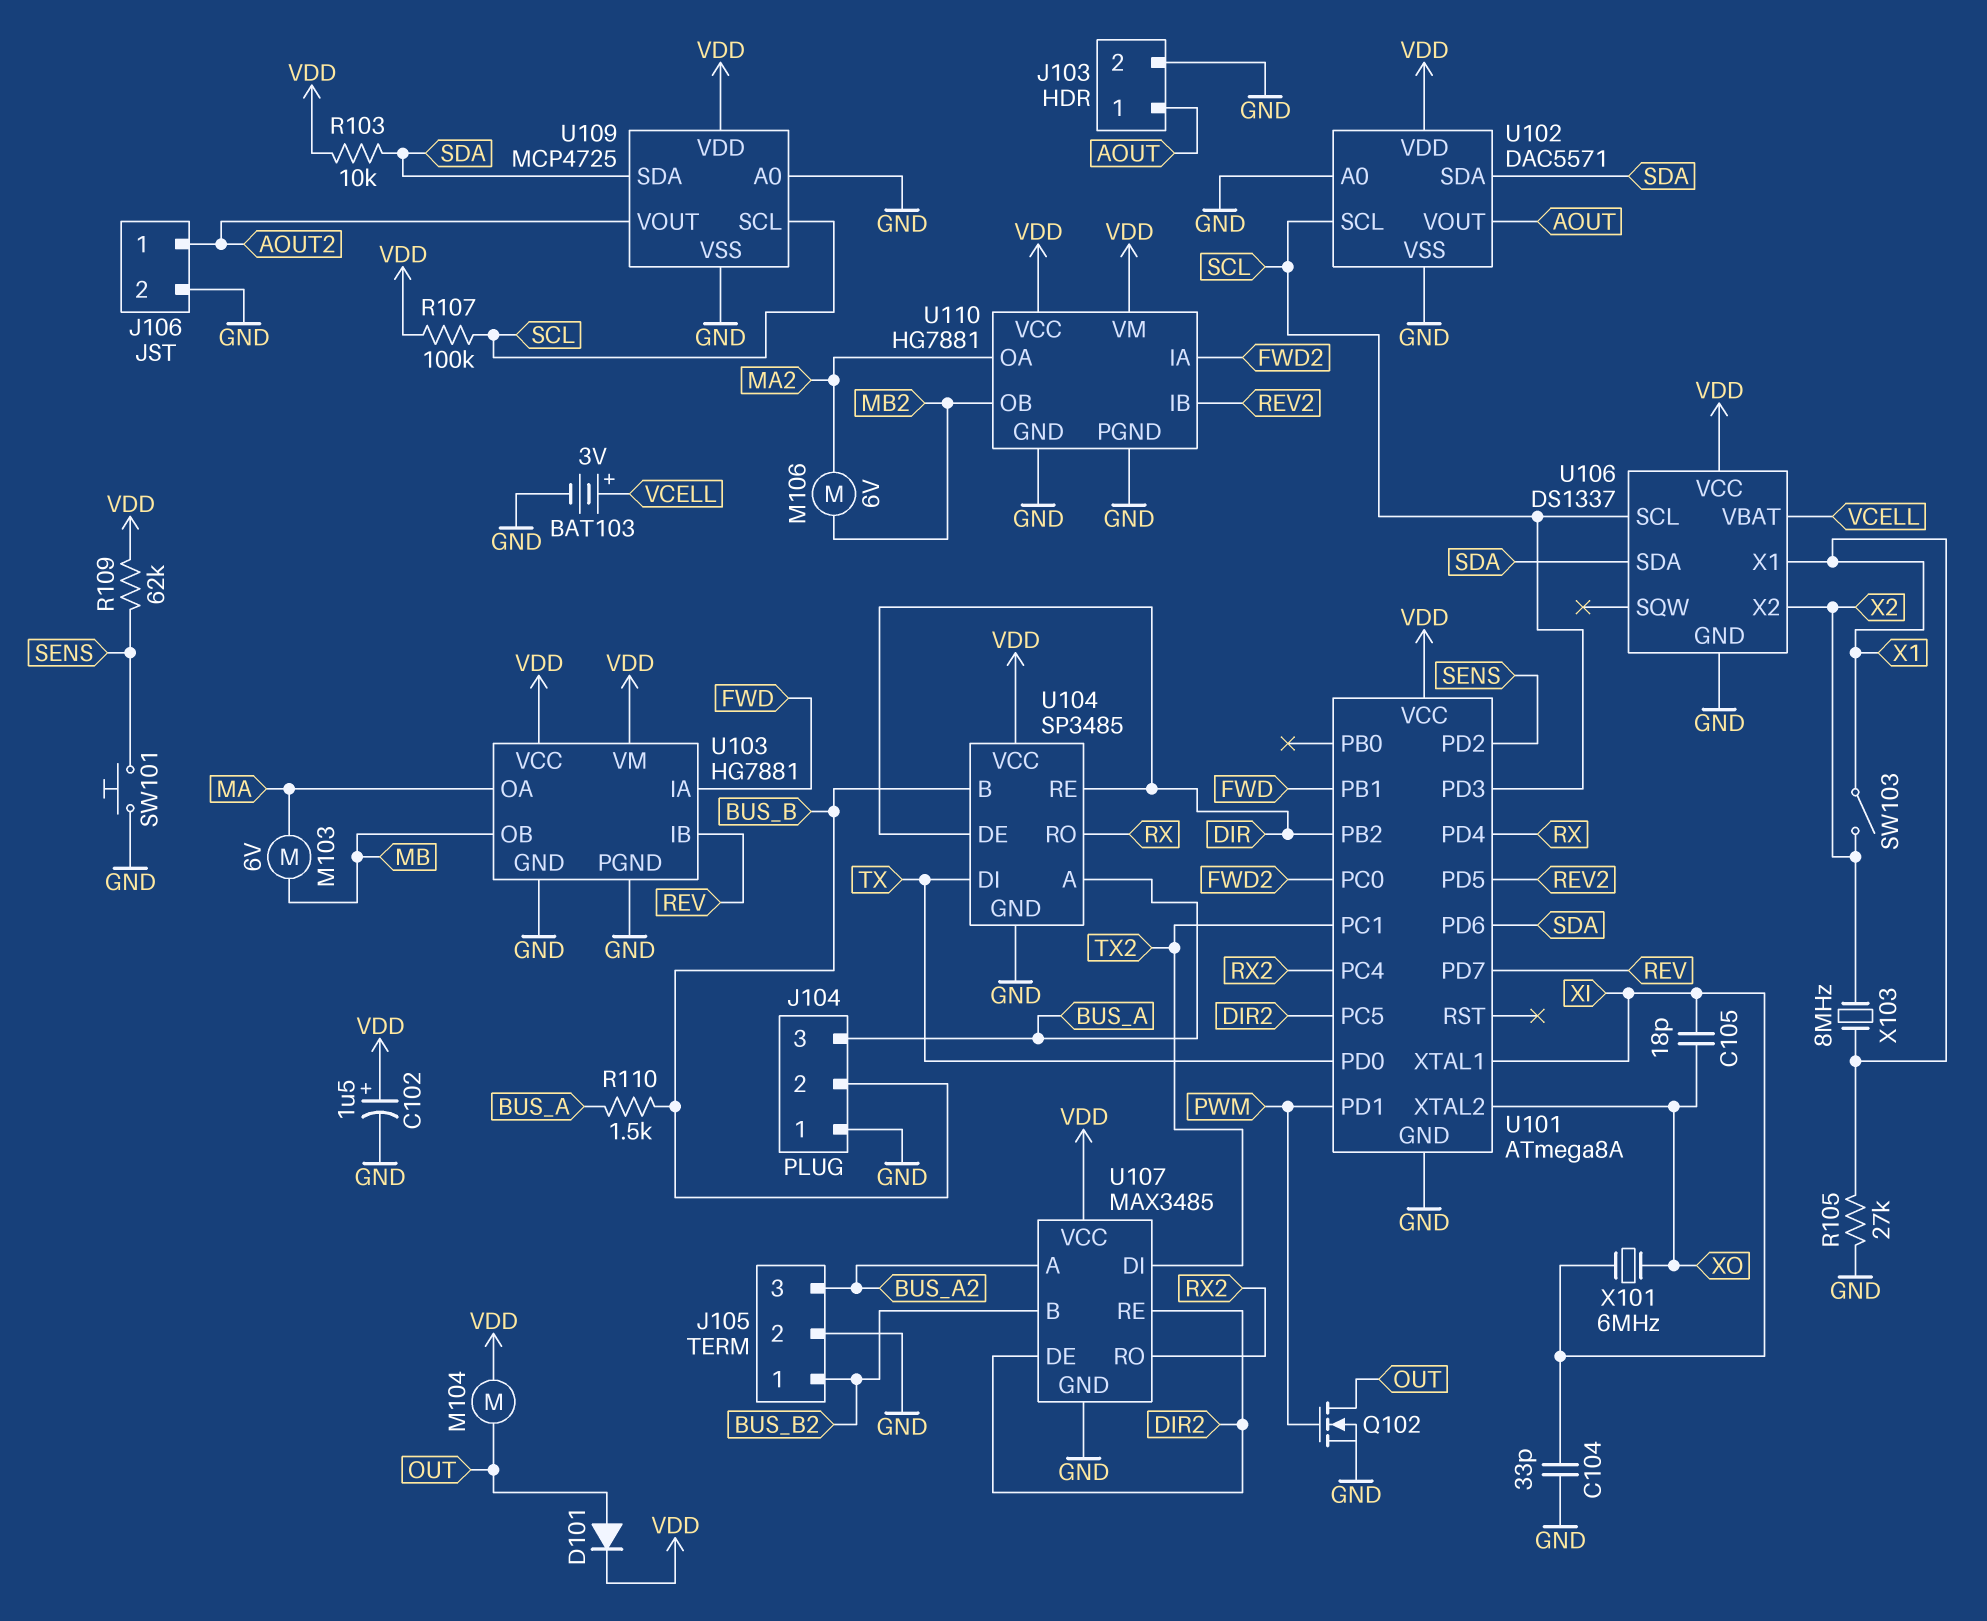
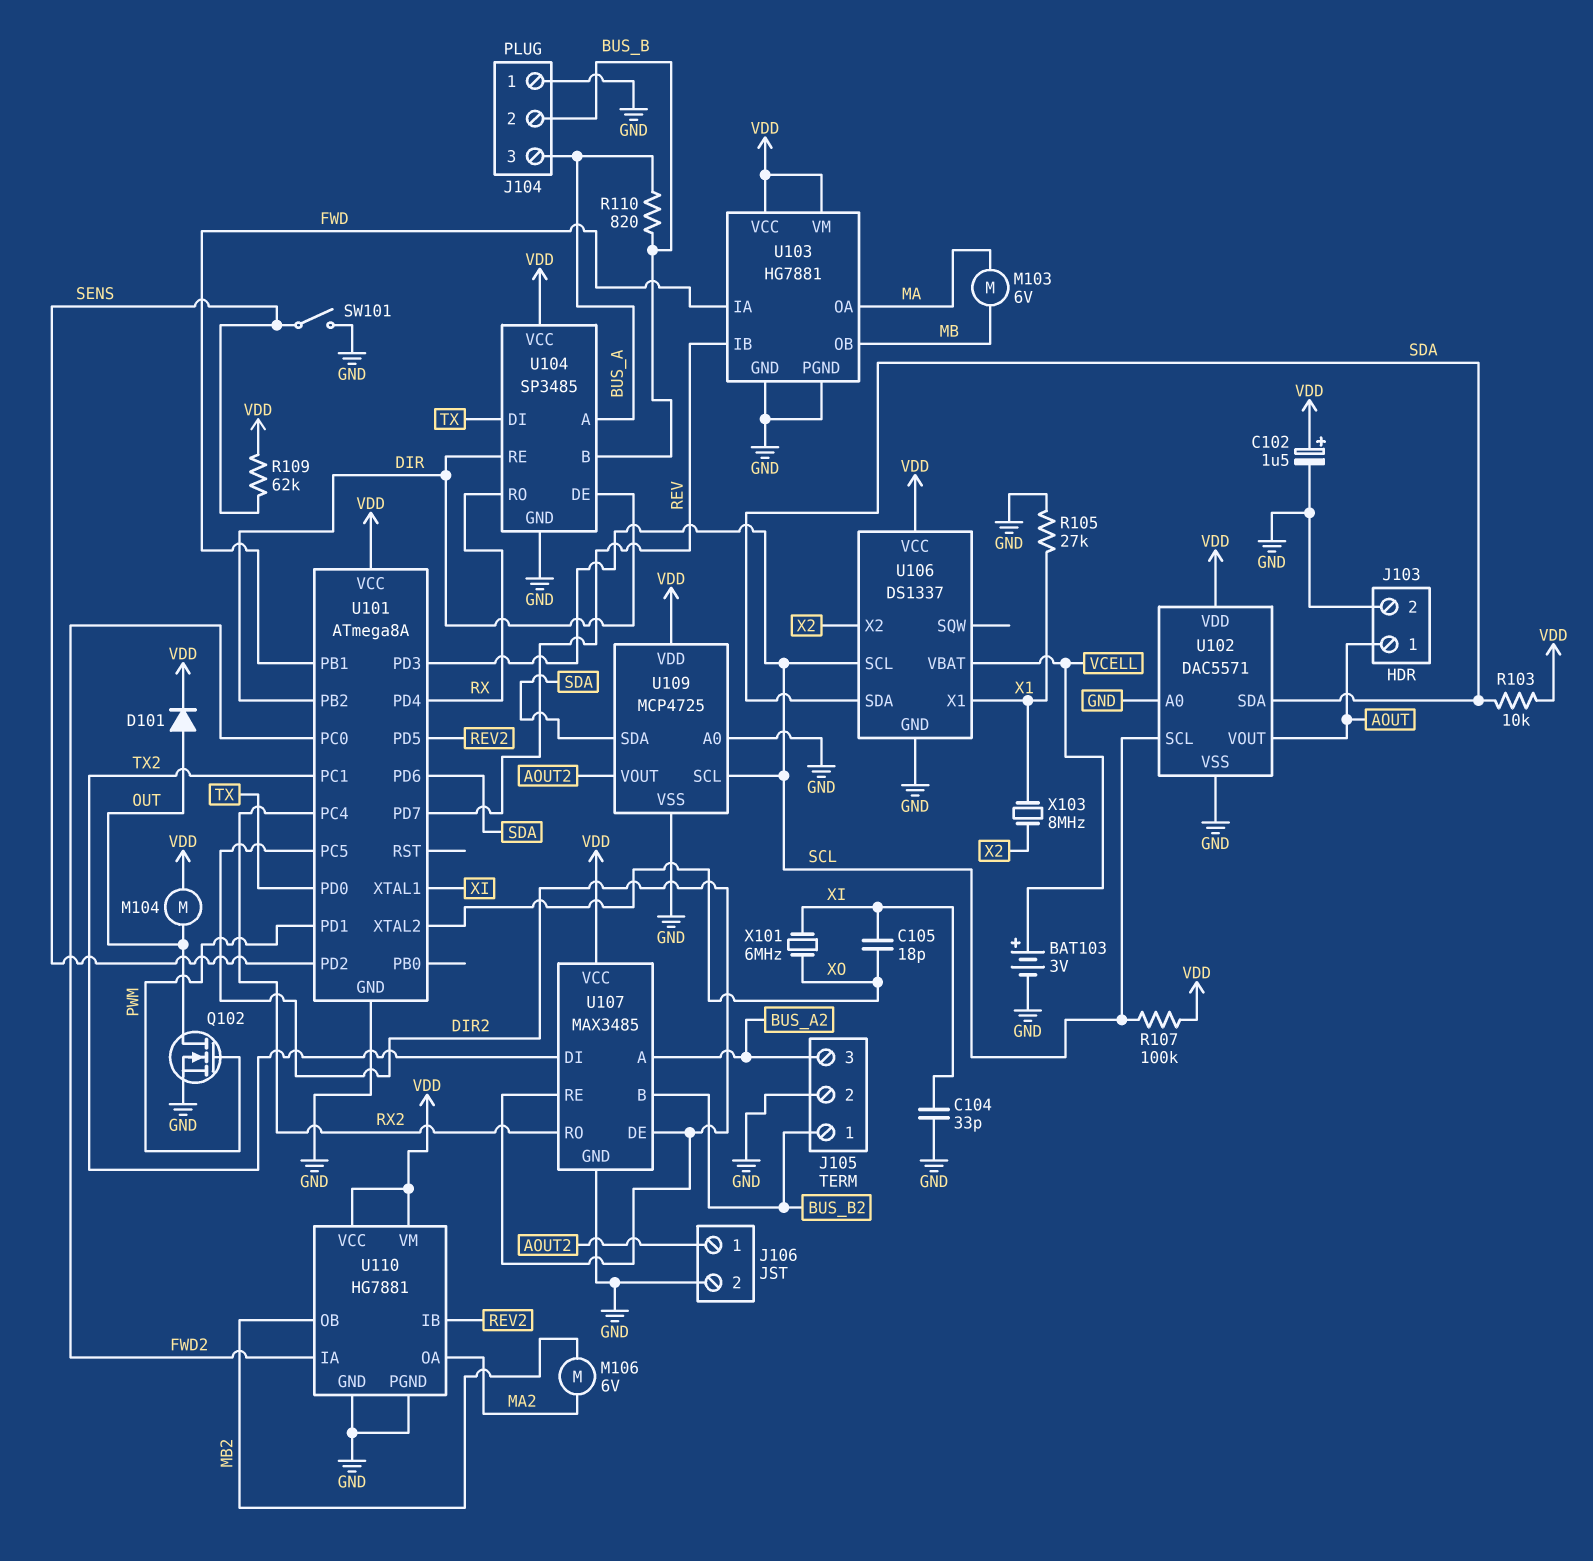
R110: 1.5k (BUS_A, BUS_B) -> 820 (BUS_A, BUS_B)
SW101: button (GND, SENS) -> switch (GND, SENS)
SW103: switch (X1, X2) -> none

